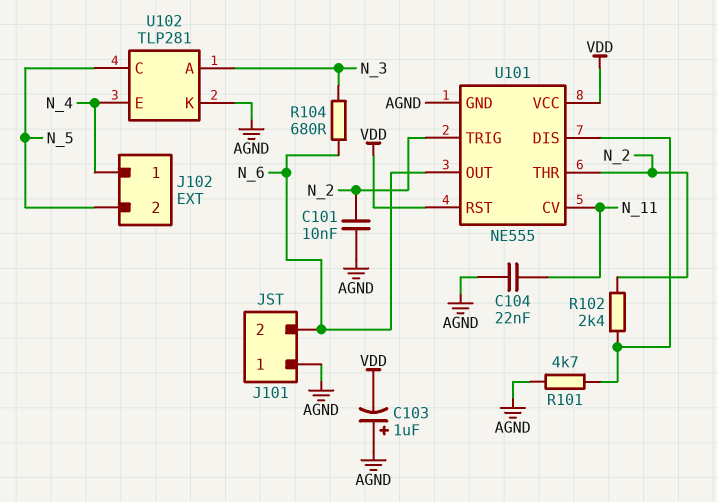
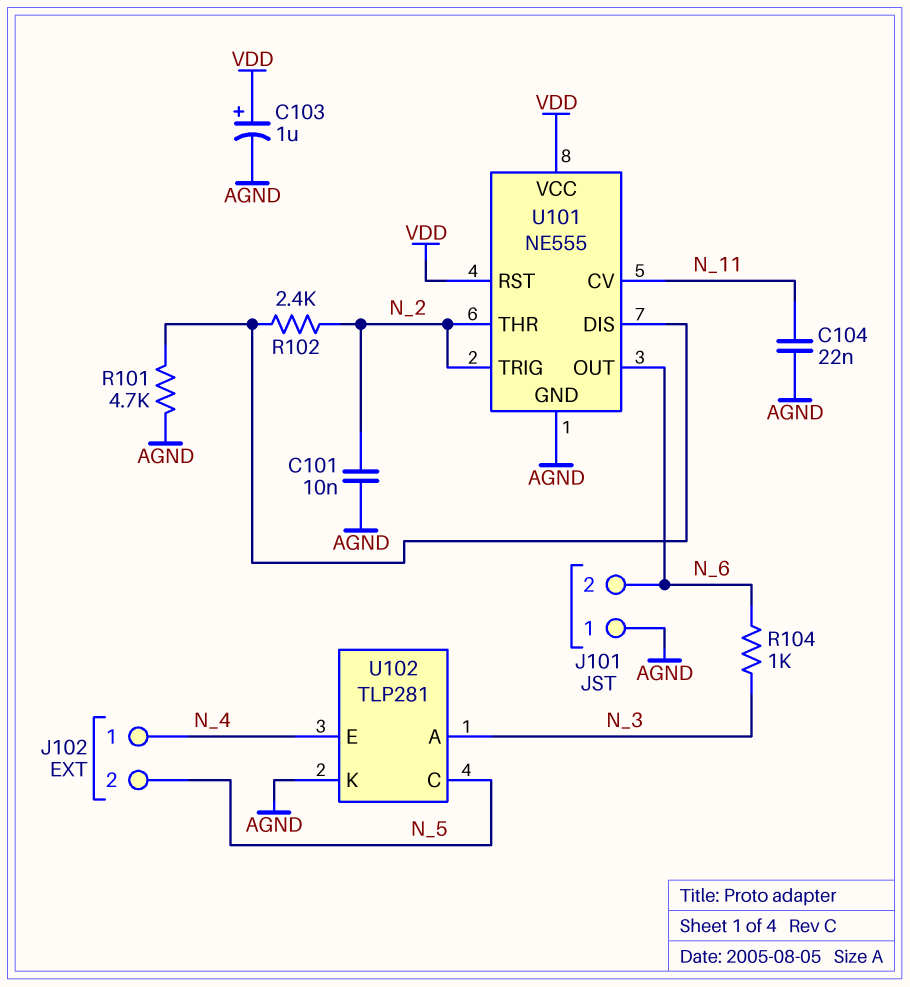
C103: 1uF (plus AGND, minus VDD) -> 1uF (plus VDD, minus AGND)
R104: 680 (N_3, N_6) -> 1k (N_3, N_6)

